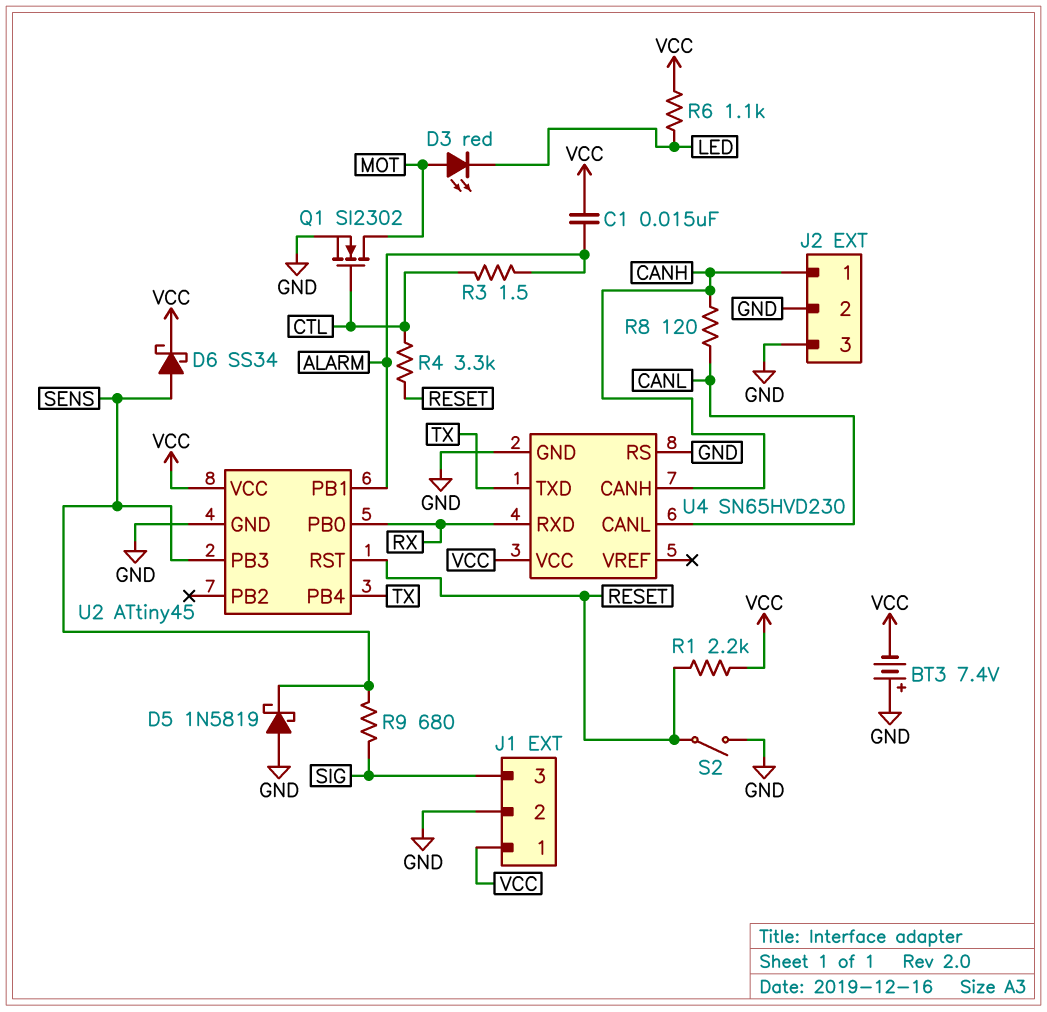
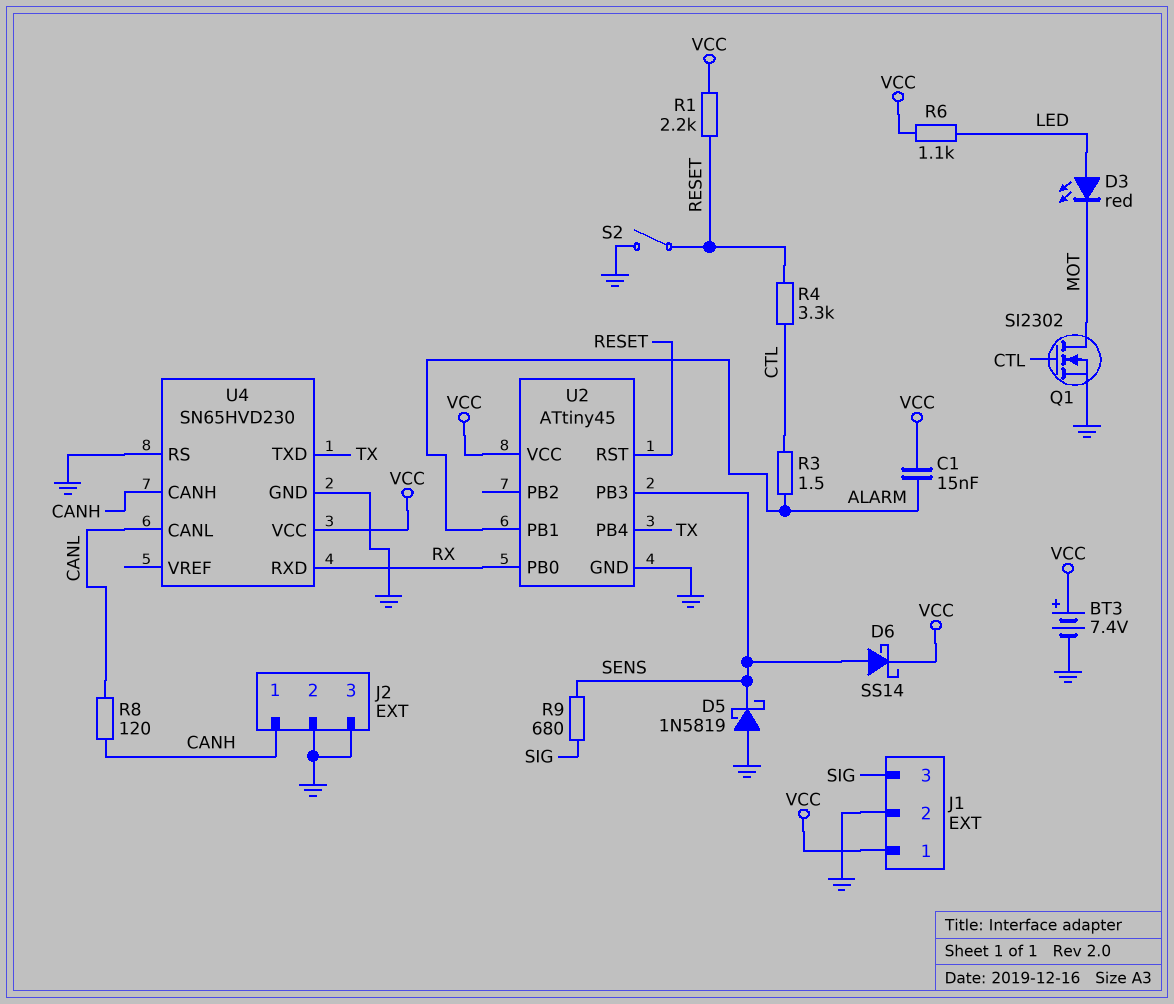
BT3: 7.4V (plus GND, minus VCC) -> 7.4V (plus VCC, minus GND)
D3: LED red (A MOT, K LED) -> LED red (A LED, K MOT)
D6: schottky SS34 (A SENS, K VCC) -> schottky SS14 (A SENS, K VCC)

